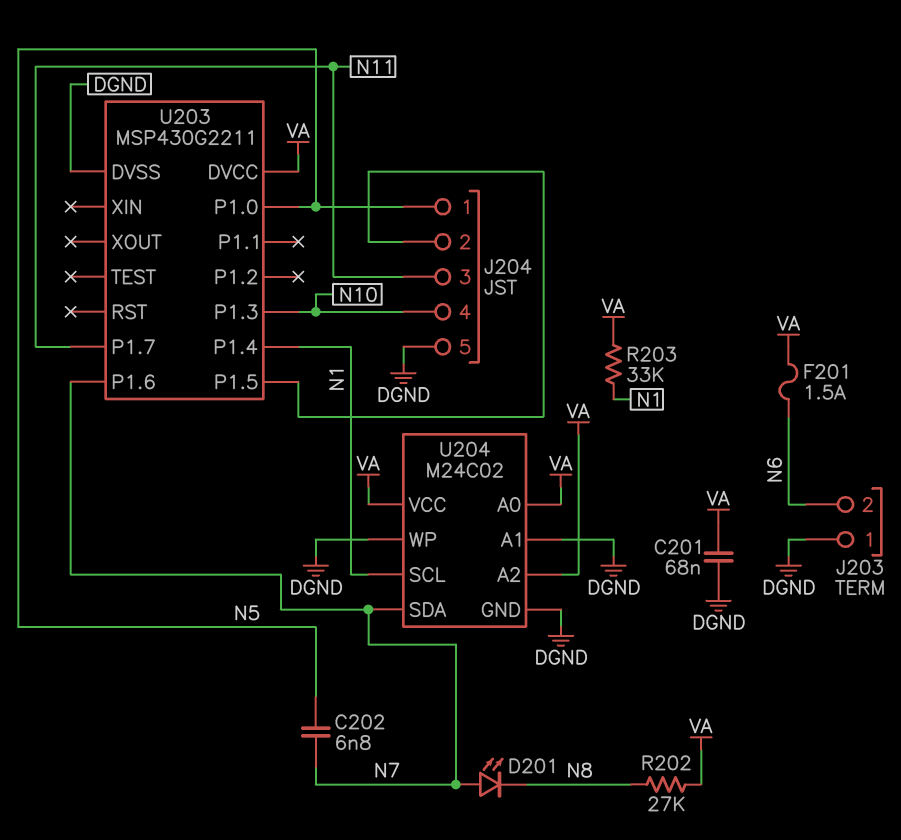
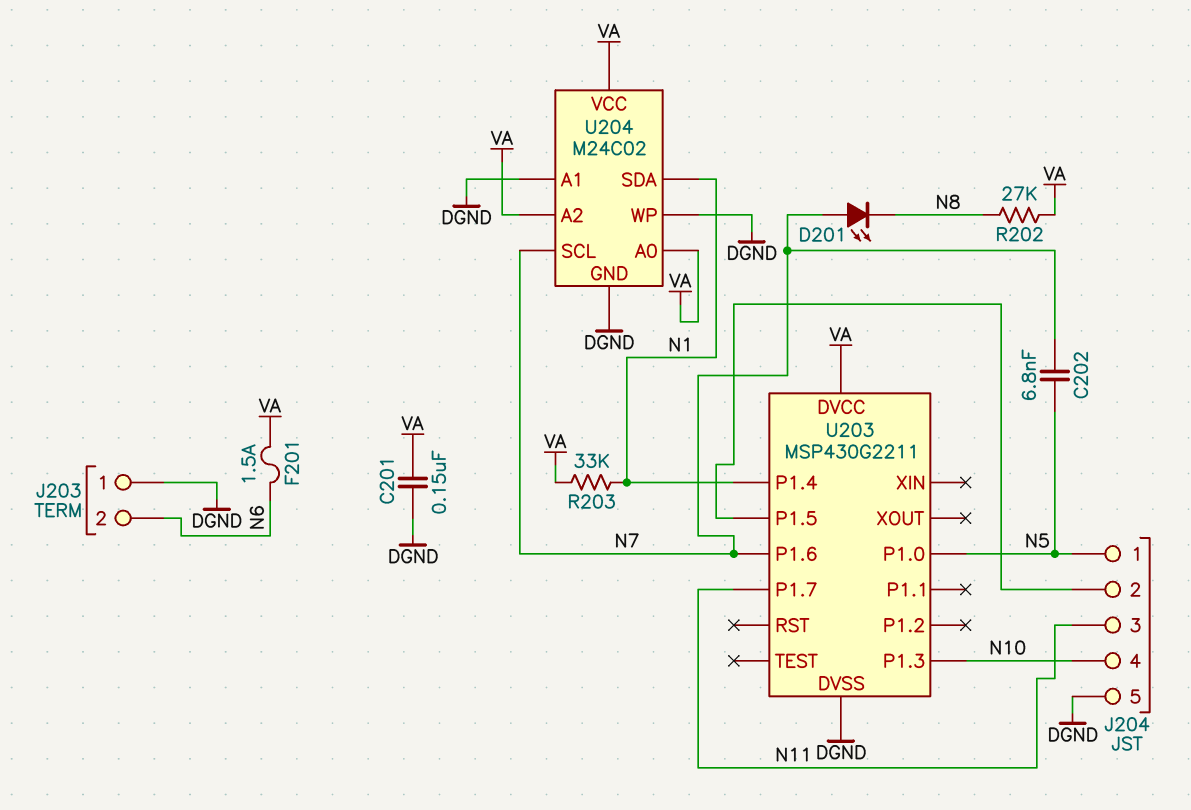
C201: 68nF (DGND, VA) -> 150nF (DGND, VA)
U204 pin SCL: N1 -> N7
U204 pin SDA: N7 -> N1

